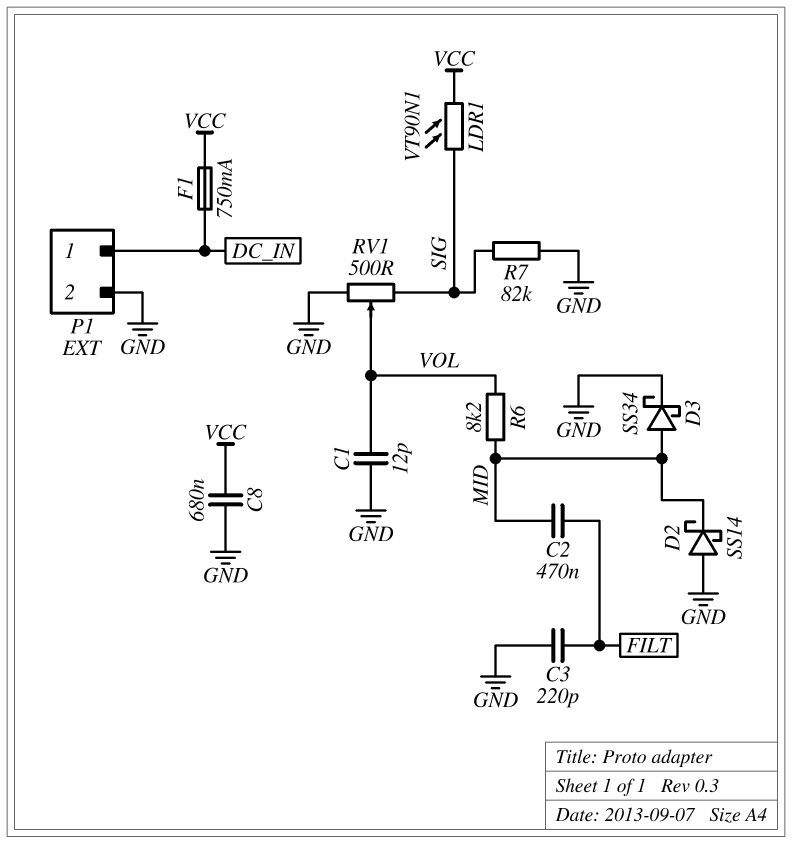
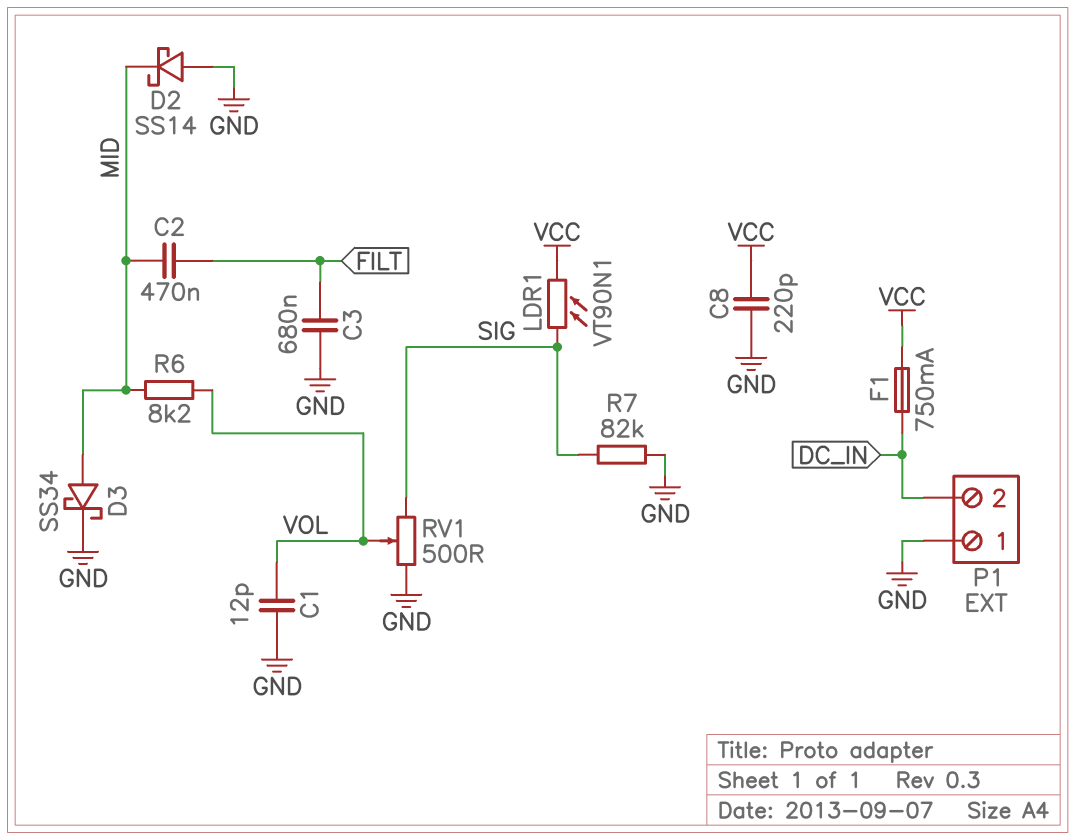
C3: 220pF (FILT, GND) -> 680nF (FILT, GND)
C8: 680nF (GND, VCC) -> 220pF (GND, VCC)
P1 pin 1: DC_IN -> GND
P1 pin 2: GND -> DC_IN

